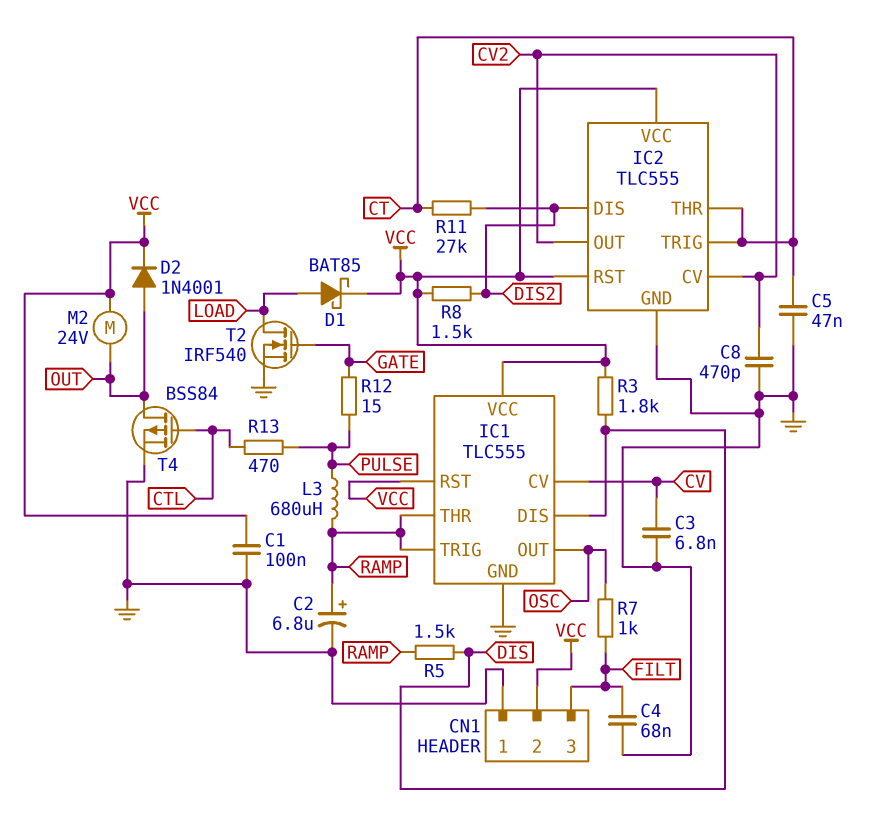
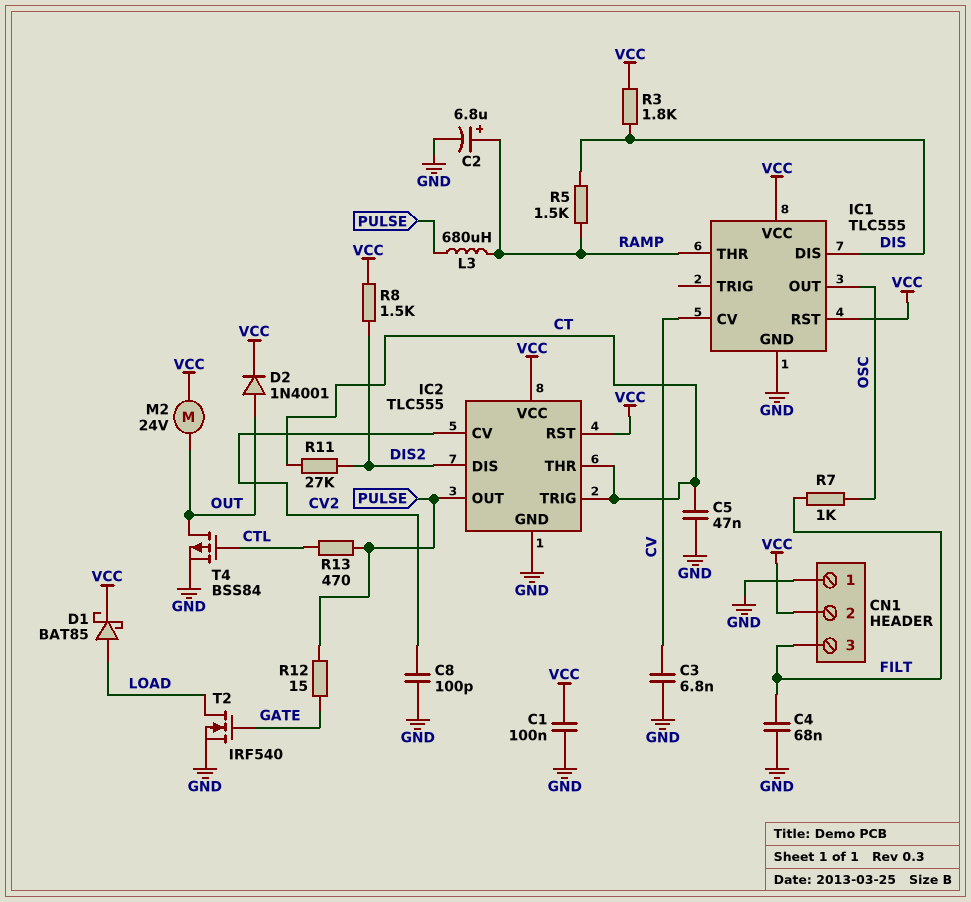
C8: 470pF (CV2, GND) -> 100pF (CV2, GND)
IC1 pin TRIG: RAMP -> none
IC2 pin OUT: CV2 -> PULSE

